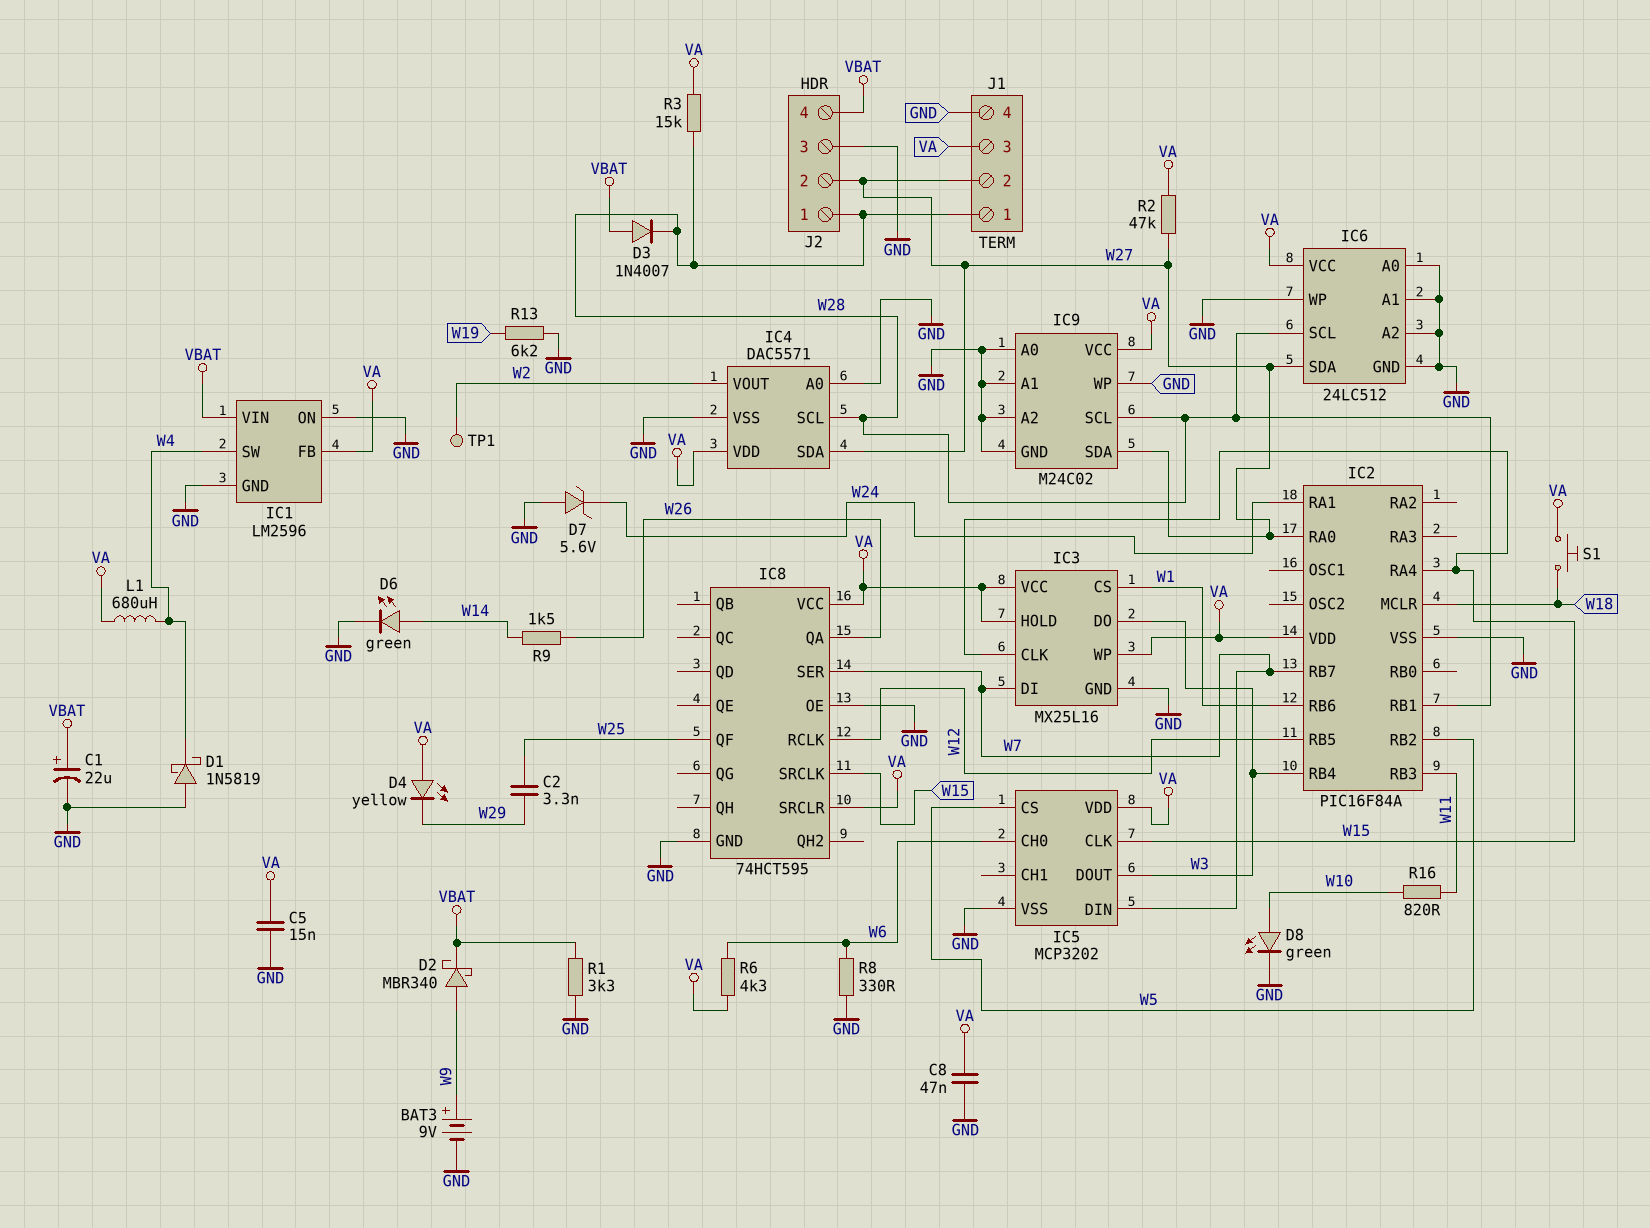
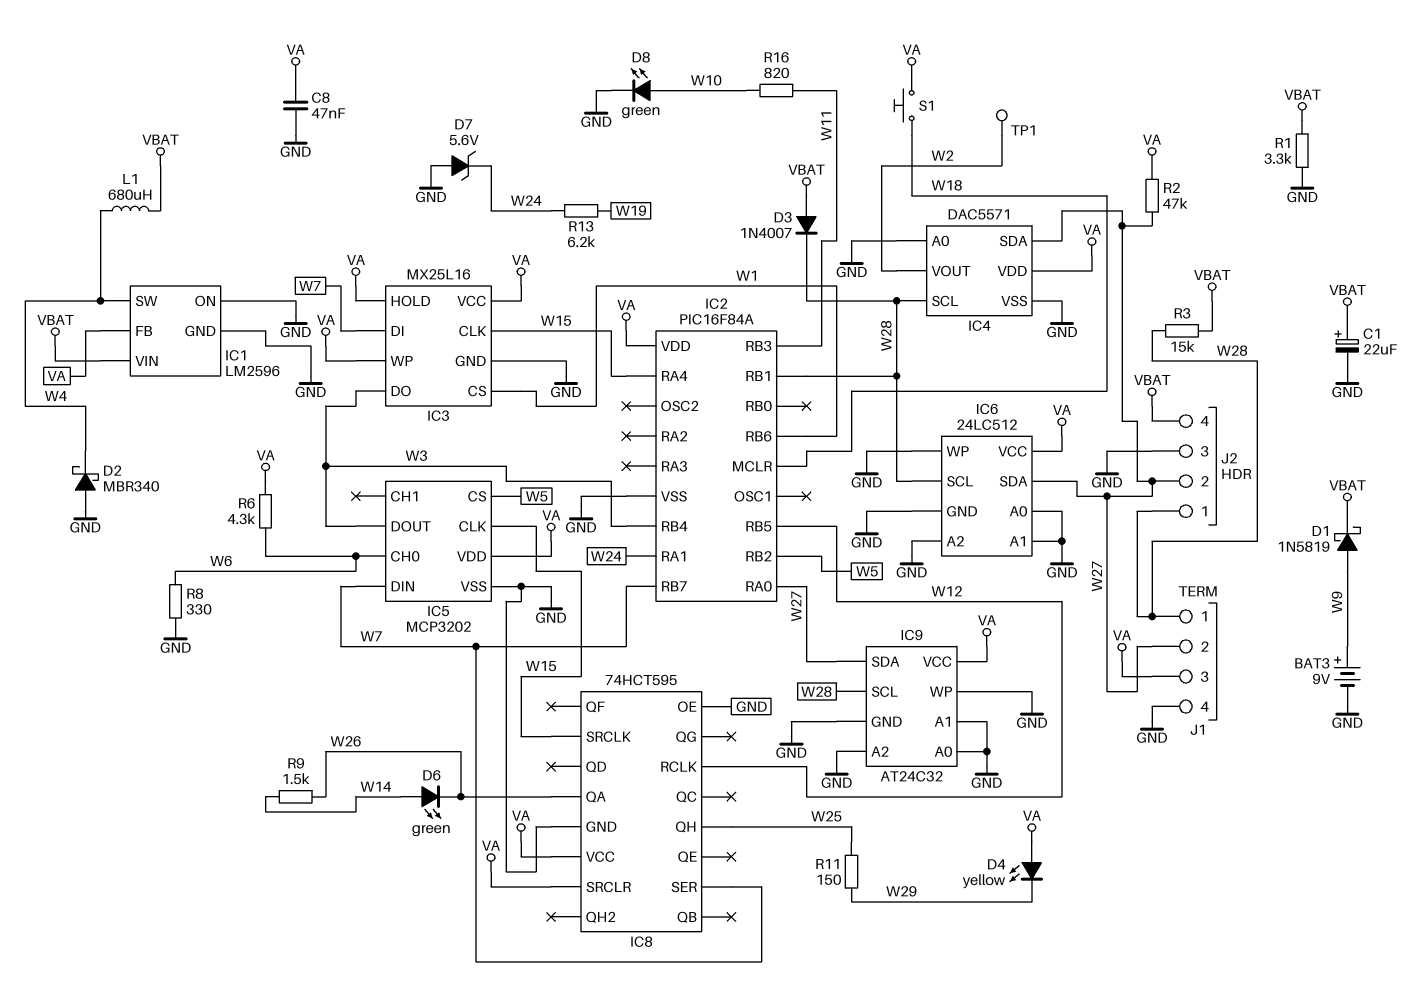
C2: 3.3nF (W25, W29) -> none
C5: 15nF (GND, VA) -> none
D1: schottky 1N5819 (A GND, K W4) -> schottky 1N5819 (A W9, K VBAT)
D2: schottky MBR340 (A W9, K VBAT) -> schottky MBR340 (A GND, K W4)
D6: LED green (A W14, K GND) -> LED green (A W14, K W26)
IC8 pin QF: W25 -> none
IC8 pin QH: none -> W25
IC9: M24C02 -> AT24C32
L1: 680uH (VA, W4) -> 680uH (VBAT, W4)
R3: 15k (VA, W28) -> 15k (VBAT, W28)
R11: none -> 150 (W25, W29)
R13: 6.2k (GND, W19) -> 6.2k (W19, W24)

